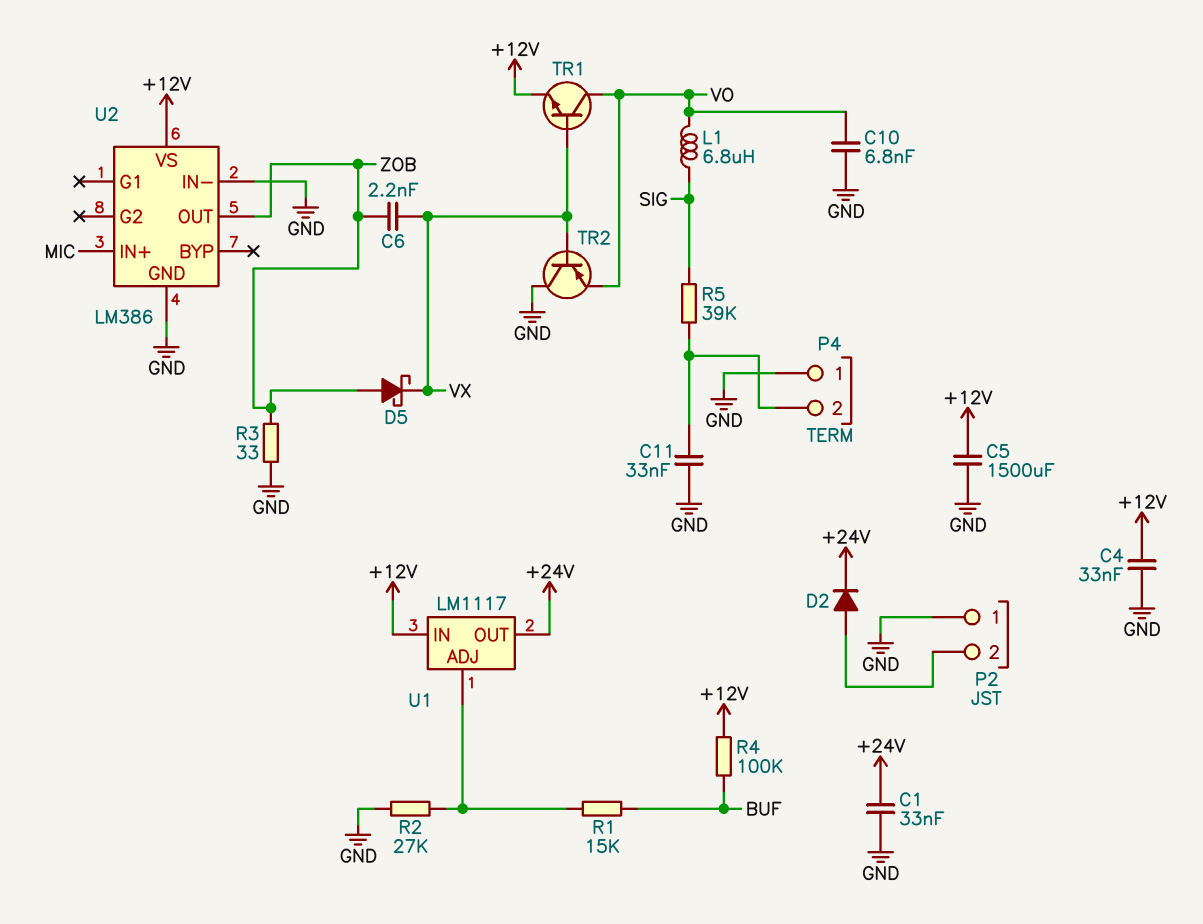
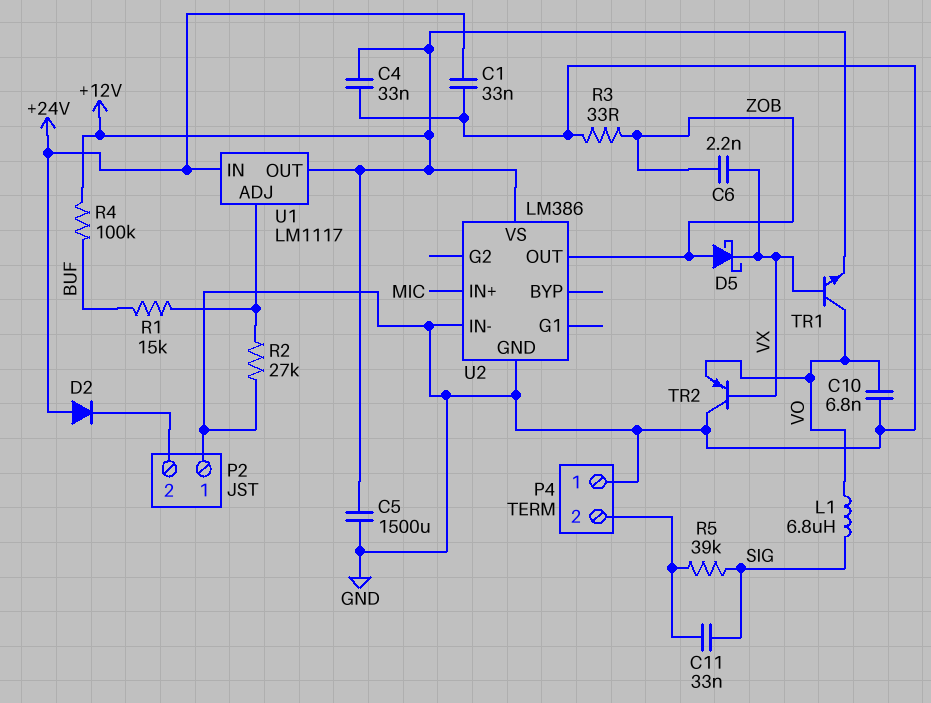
C11: 33nF (GND, P4/2) -> 33nF (P4/2, SIG)
D2: diode (A P2/2, K +24V) -> diode (A +24V, K P2/2)
U1 pin IN: +12V -> +24V
U1 pin OUT: +24V -> +12V

